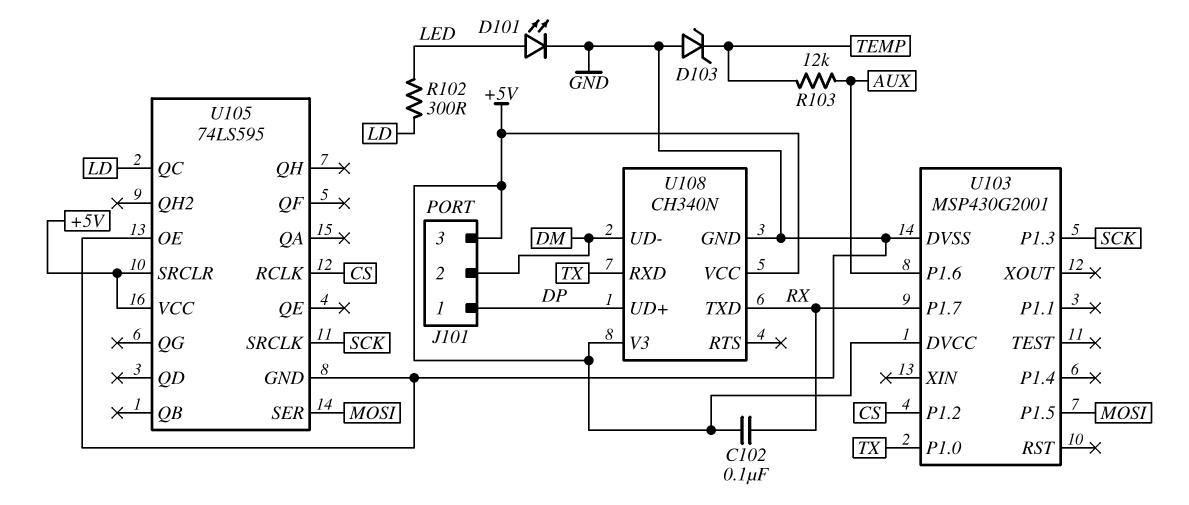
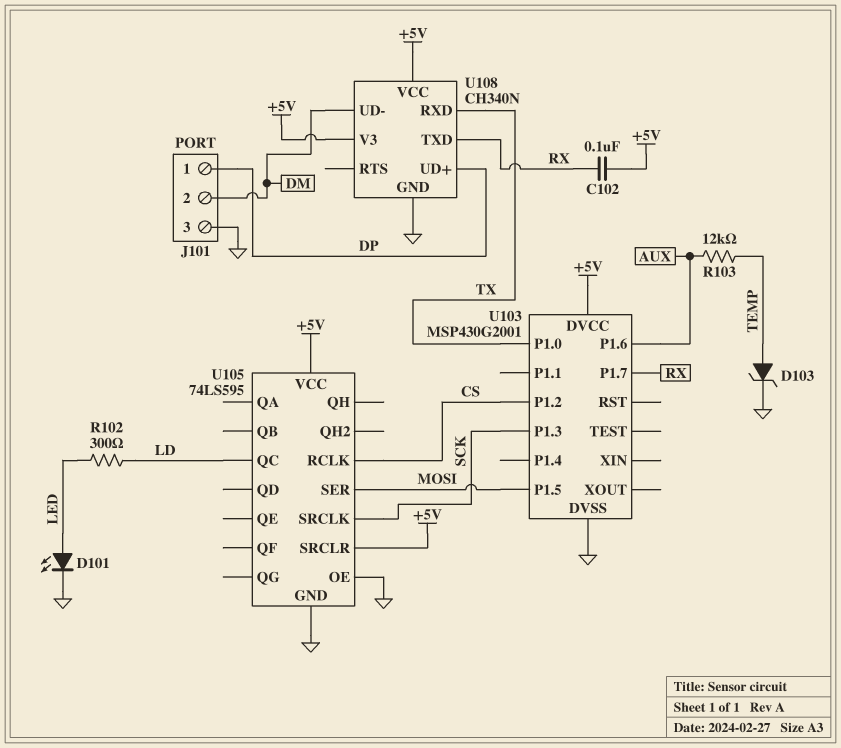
D103: zener (A GND, K TEMP) -> zener (A TEMP, K GND)
J101 pin 3: +5V -> GND

